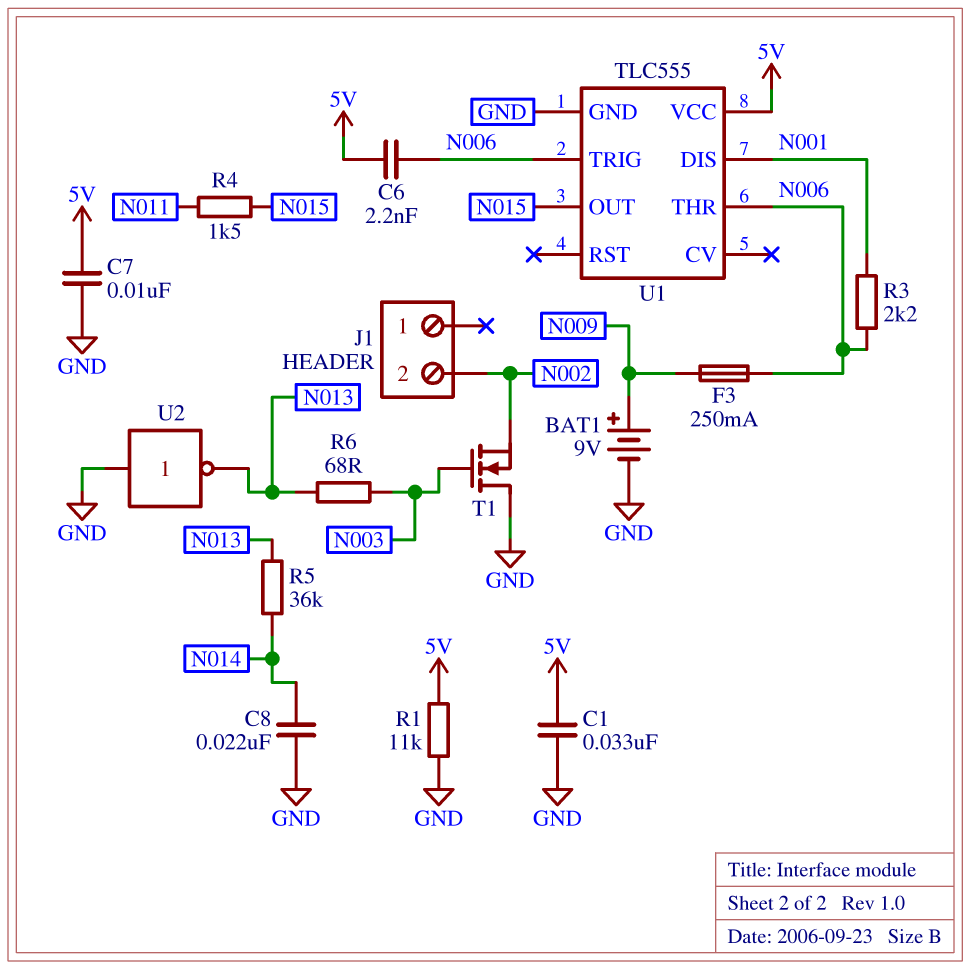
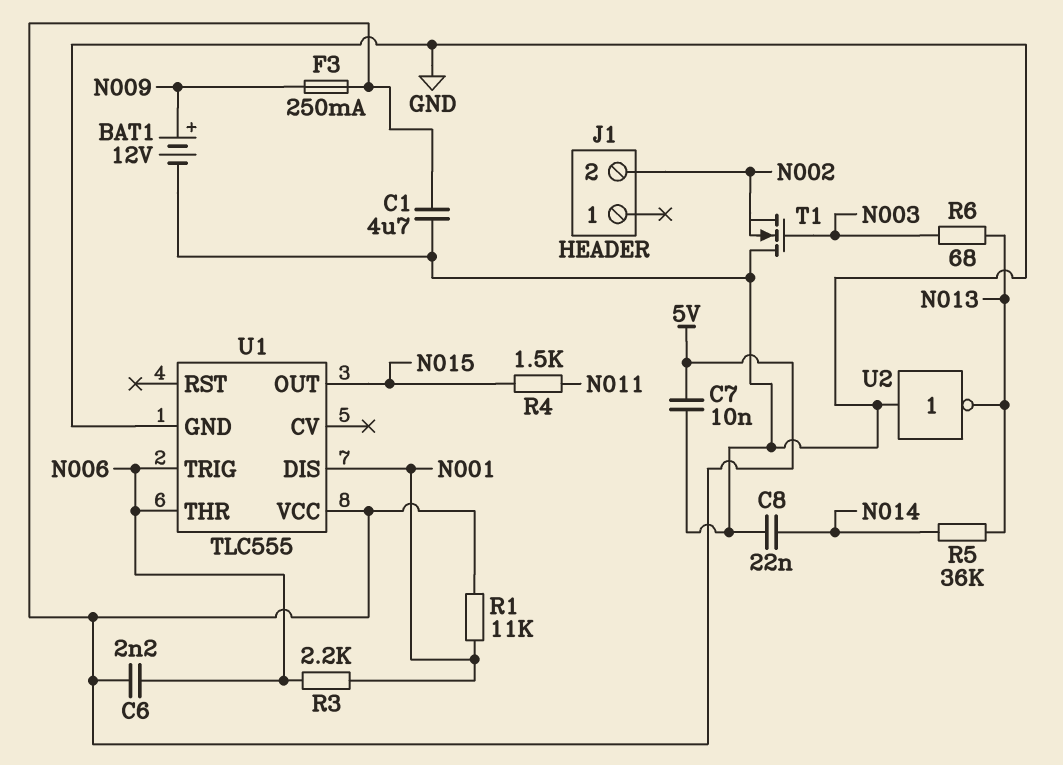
BAT1: 9V (plus N009, minus GND) -> 12V (plus N009, minus GND)
C1: 33nF (5V, GND) -> 4.7uF (5V, GND)
F3: 250mA (N006, N009) -> 250mA (5V, N009)
R1: 11k (5V, GND) -> 11k (5V, N001)

